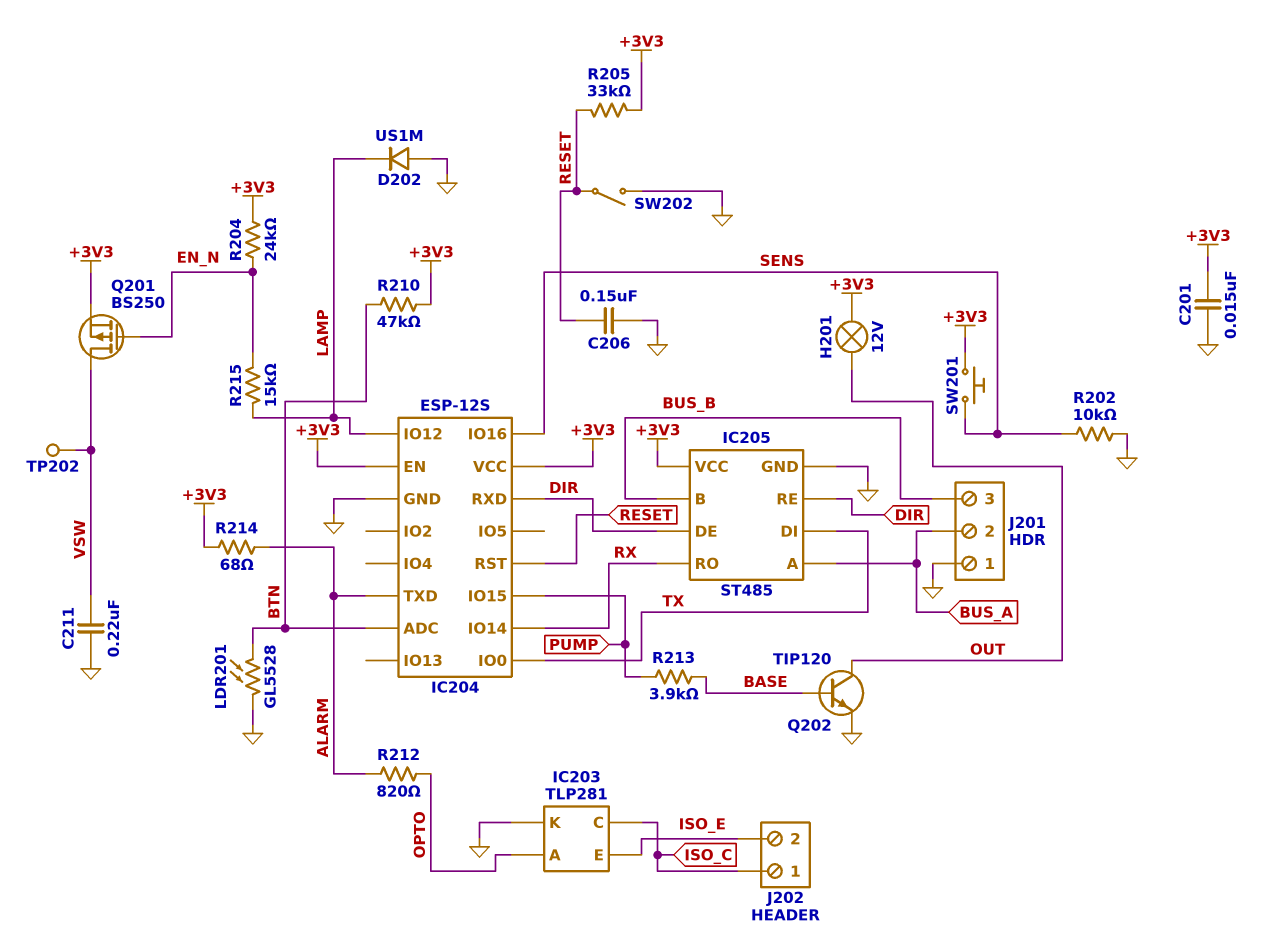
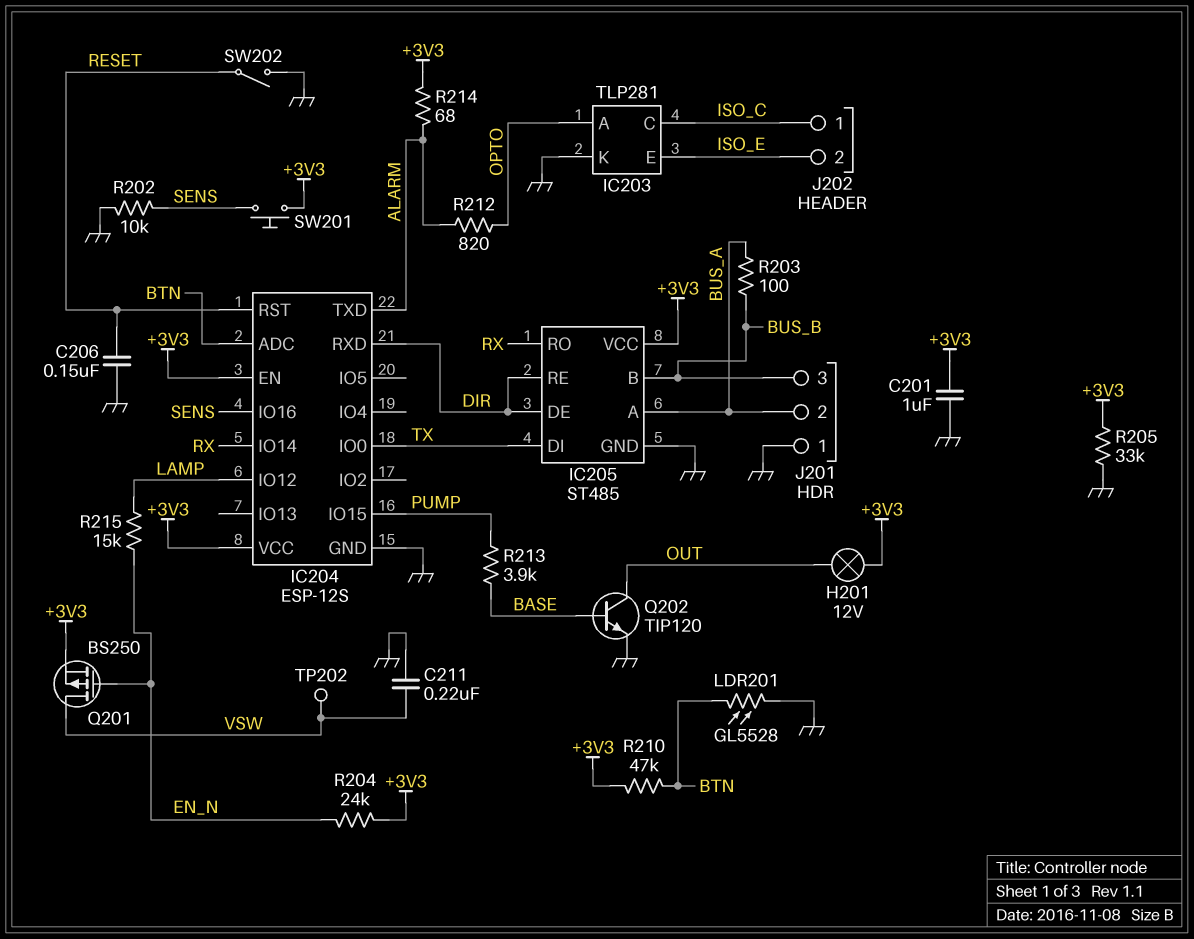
C201: 15nF (+3V3, GND) -> 1uF (+3V3, GND)
D202: diode US1M (A GND, K LAMP) -> none
R203: none -> 100 (BUS_A, BUS_B)
R205: 33k (+3V3, RESET) -> 33k (+3V3, GND)

